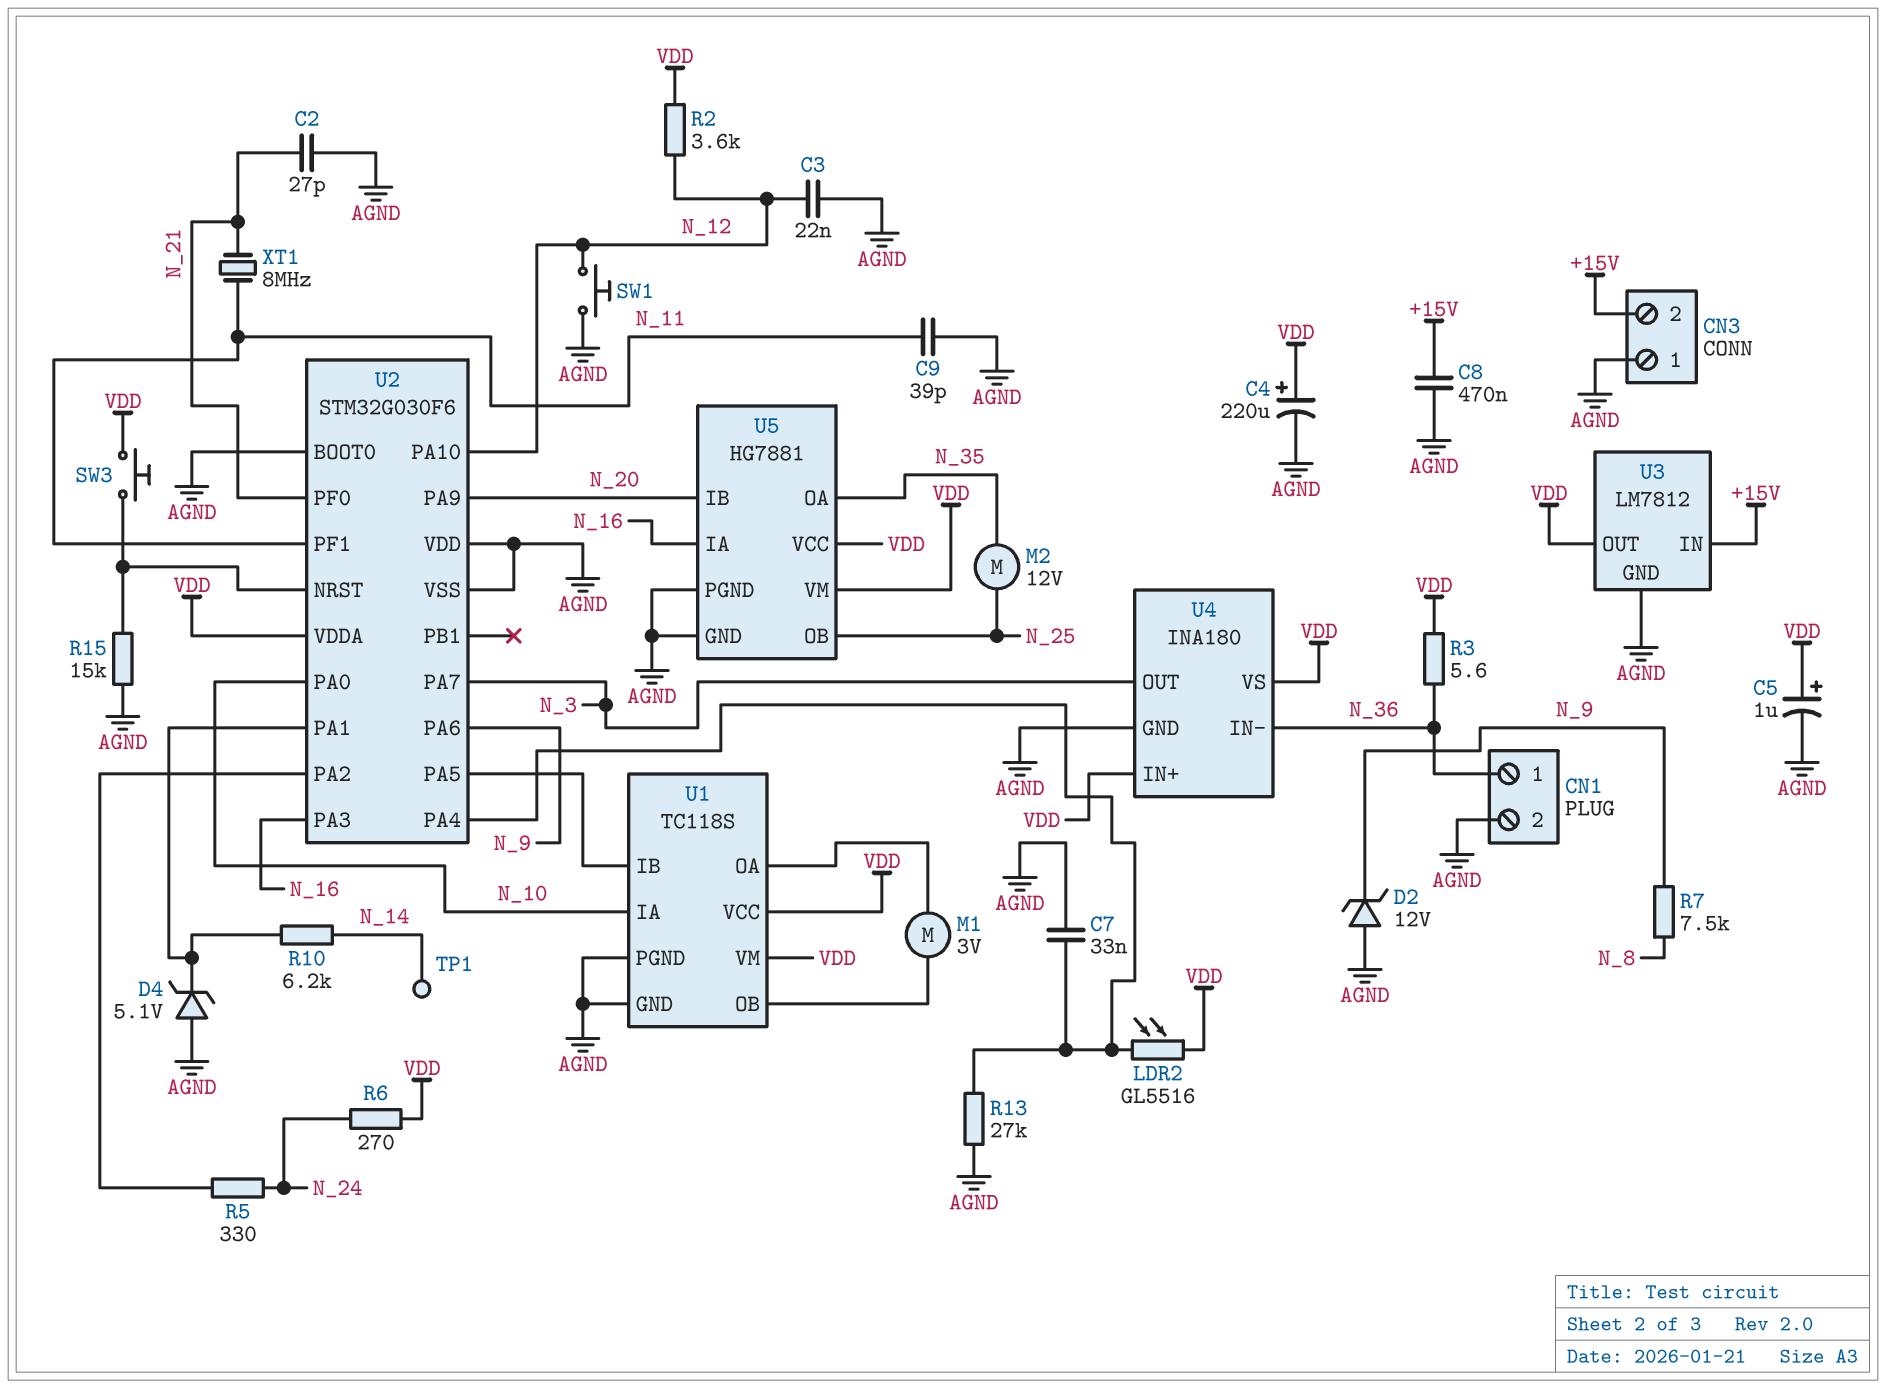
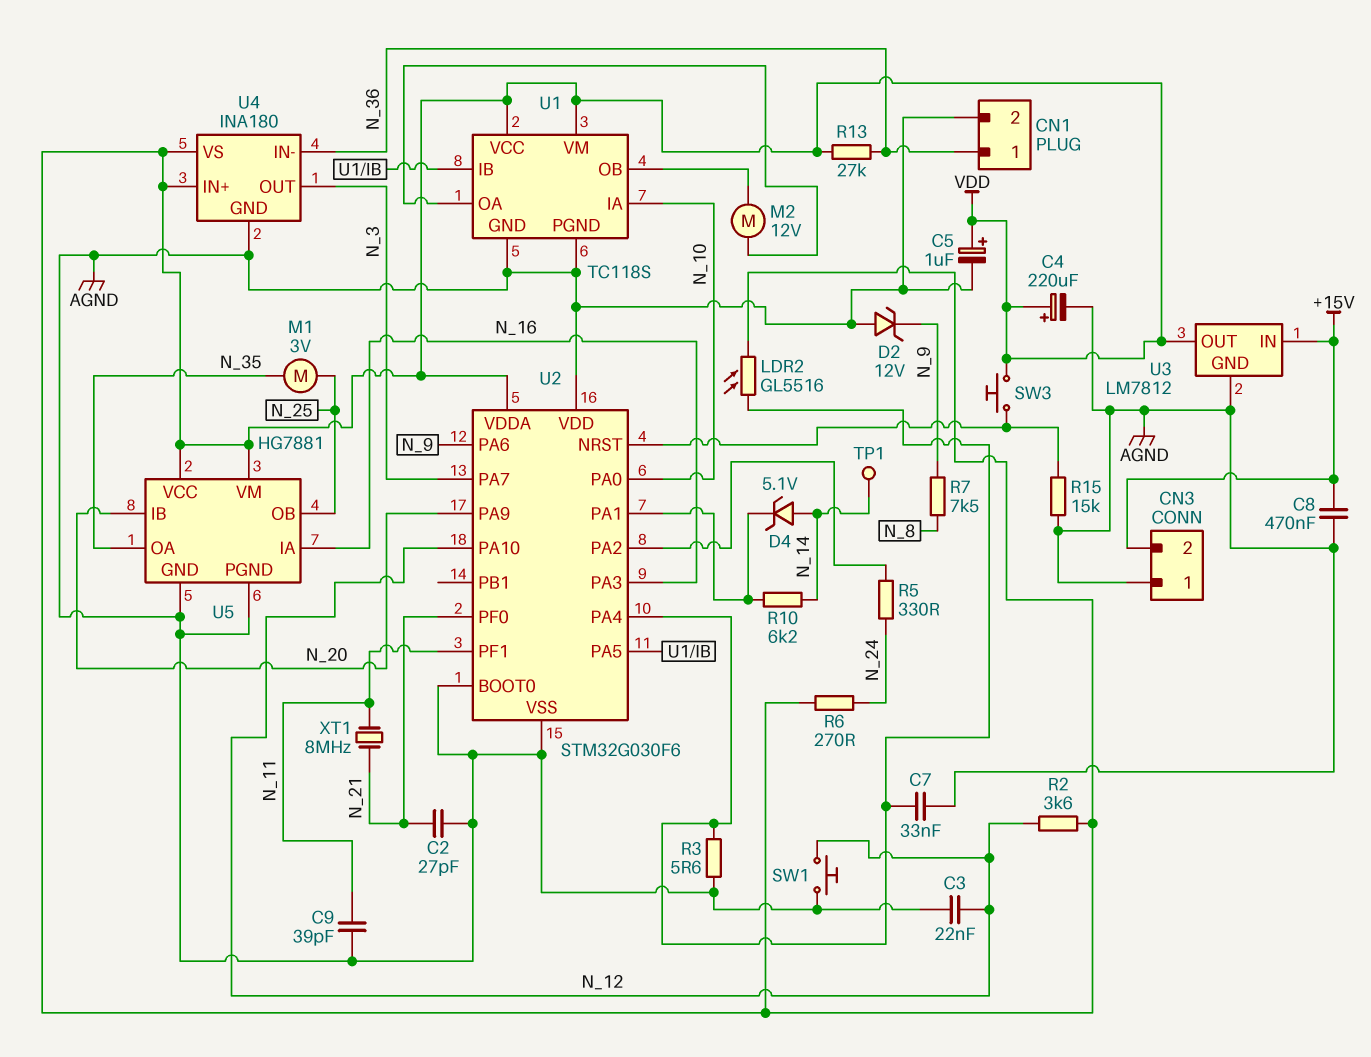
D4: zener 5.1V (A AGND, K U2/PA1) -> zener 5.1V (A N_14, K U2/PA1)
M1: motor 3V (U1/OA, U1/OB) -> motor 3V (N_25, N_35)
M2: motor 12V (N_25, N_35) -> motor 12V (U1/OA, U1/OB)
R3: 5.6 (N_36, VDD) -> 5.6 (AGND, U2/PA4)
R13: 27k (AGND, U2/PA4) -> 27k (N_36, VDD)

